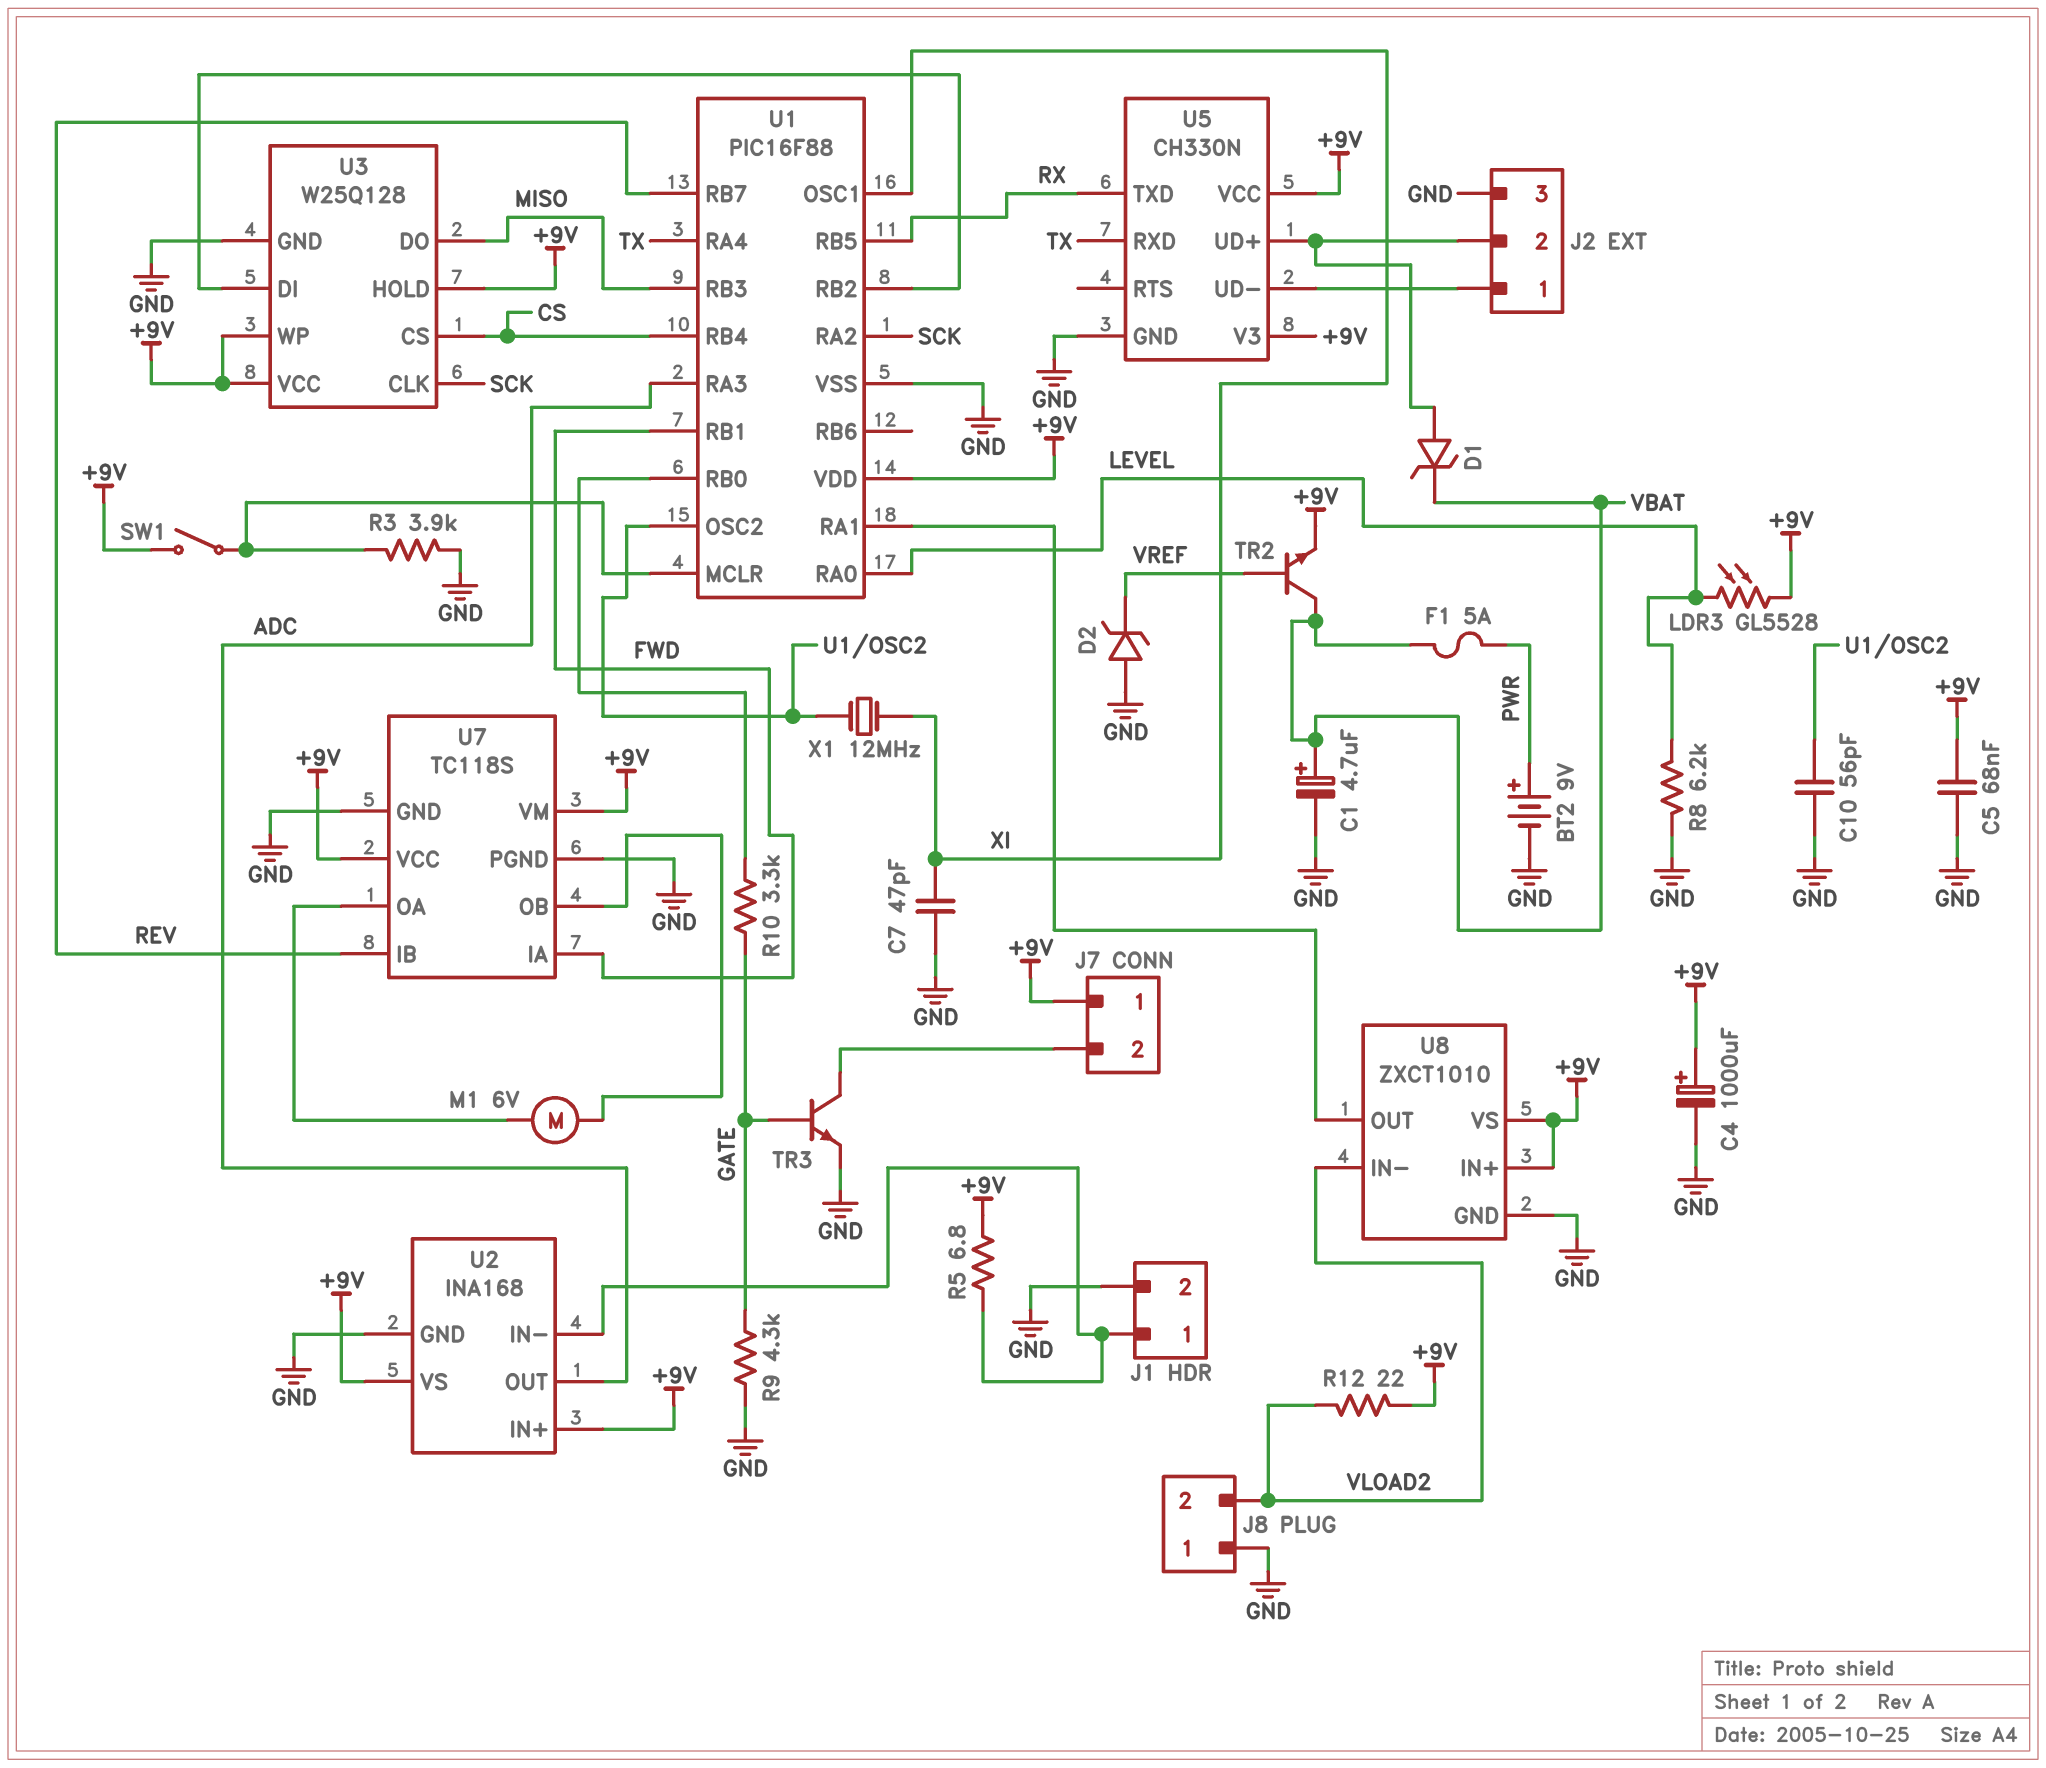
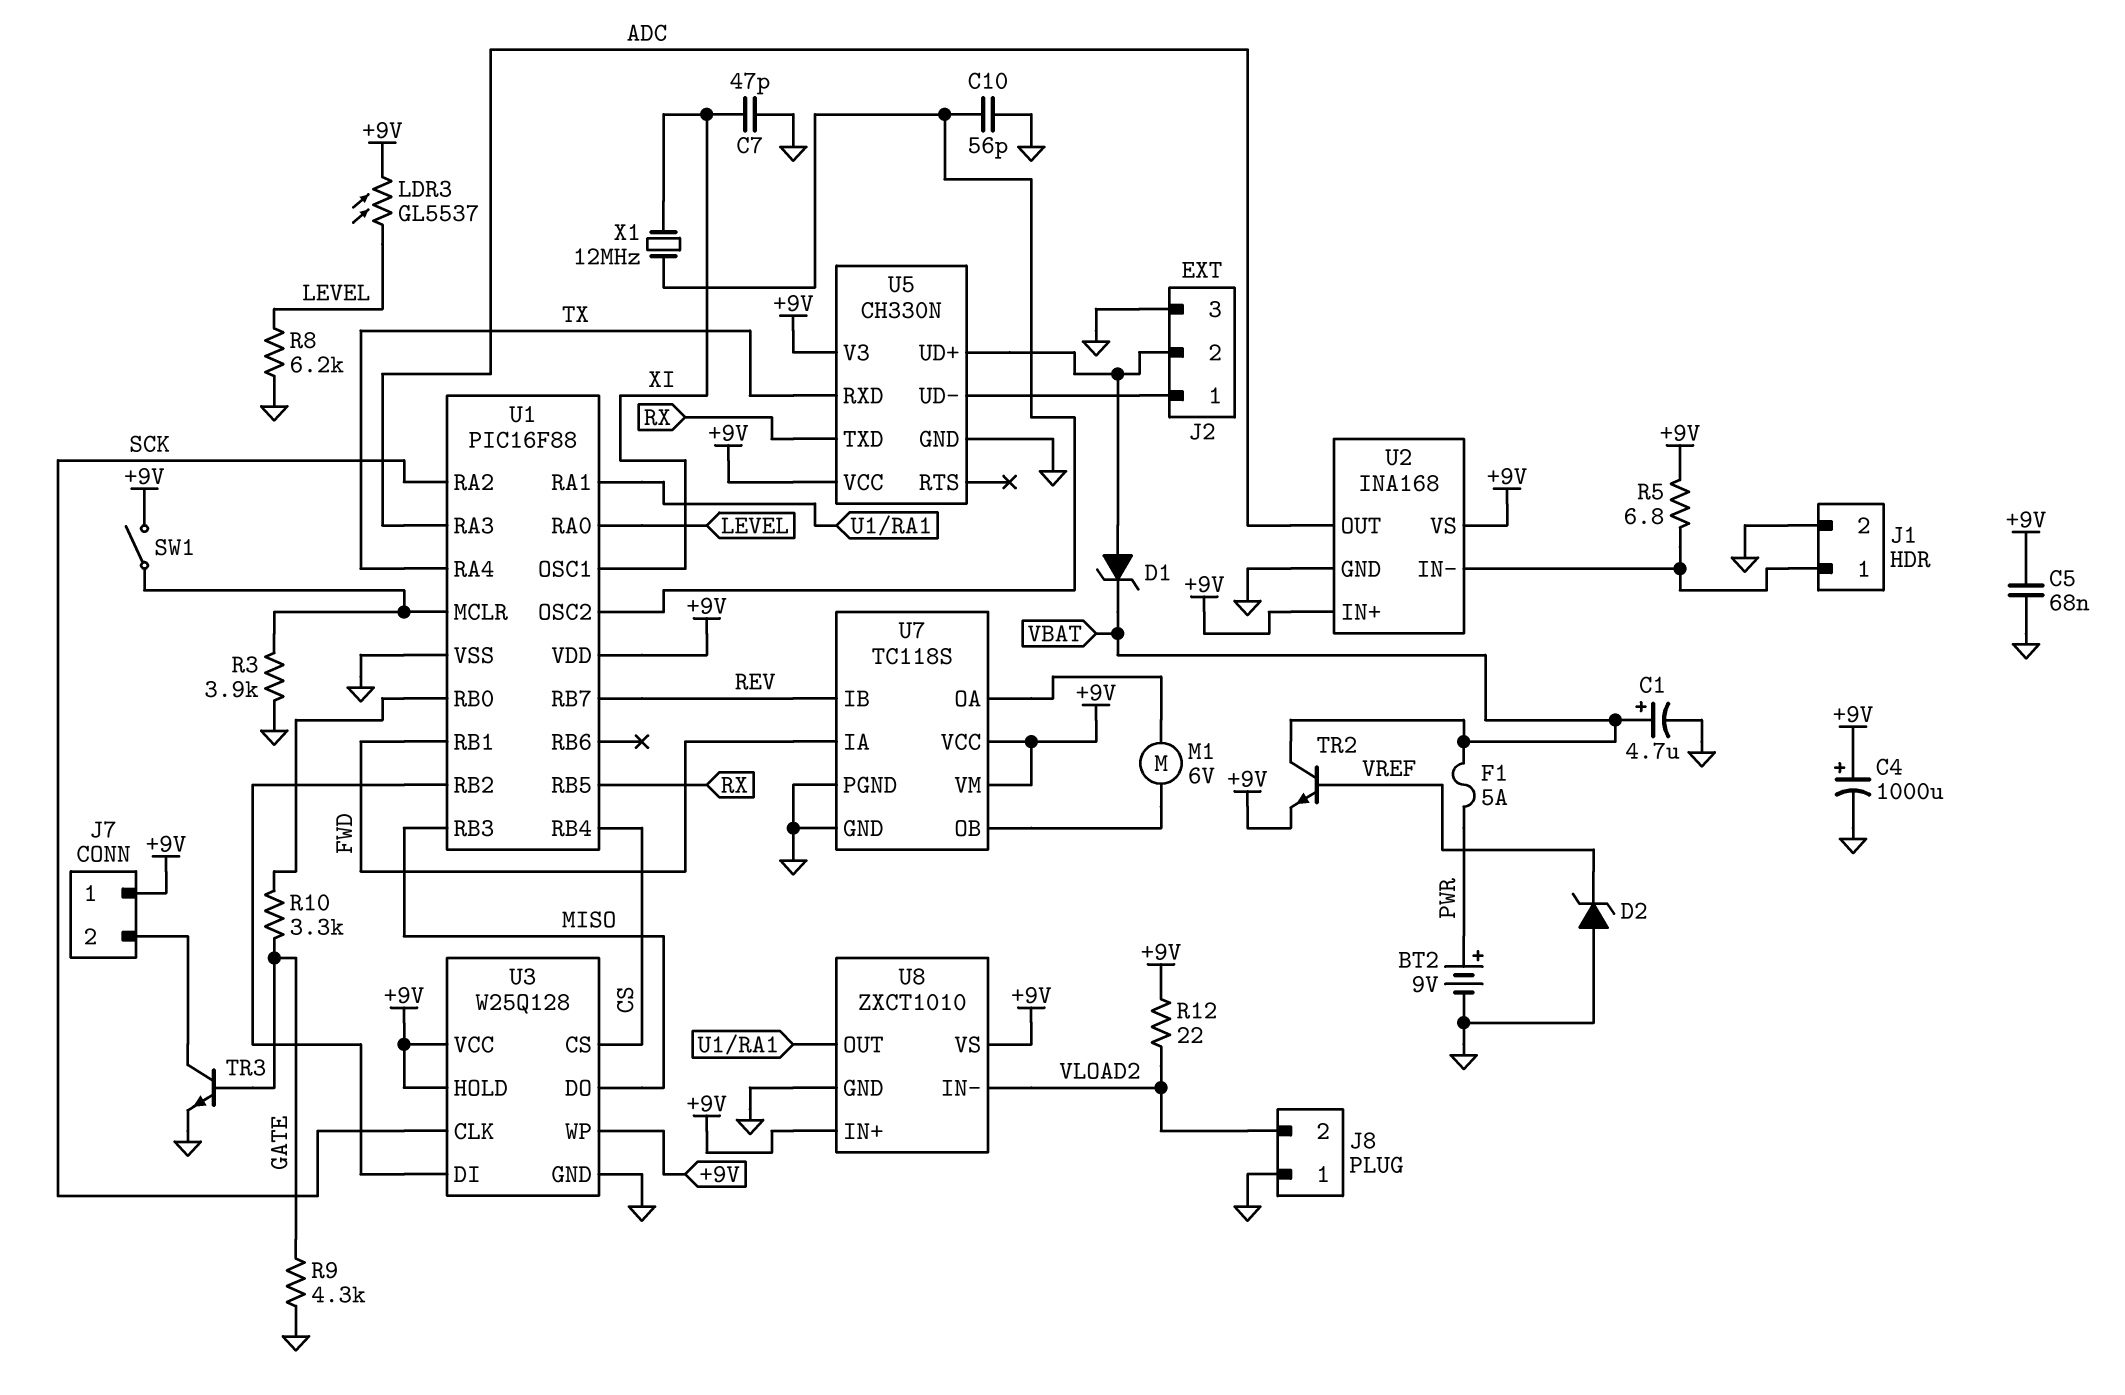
LDR3: GL5528 (+9V, LEVEL) -> GL5537 (+9V, LEVEL)

